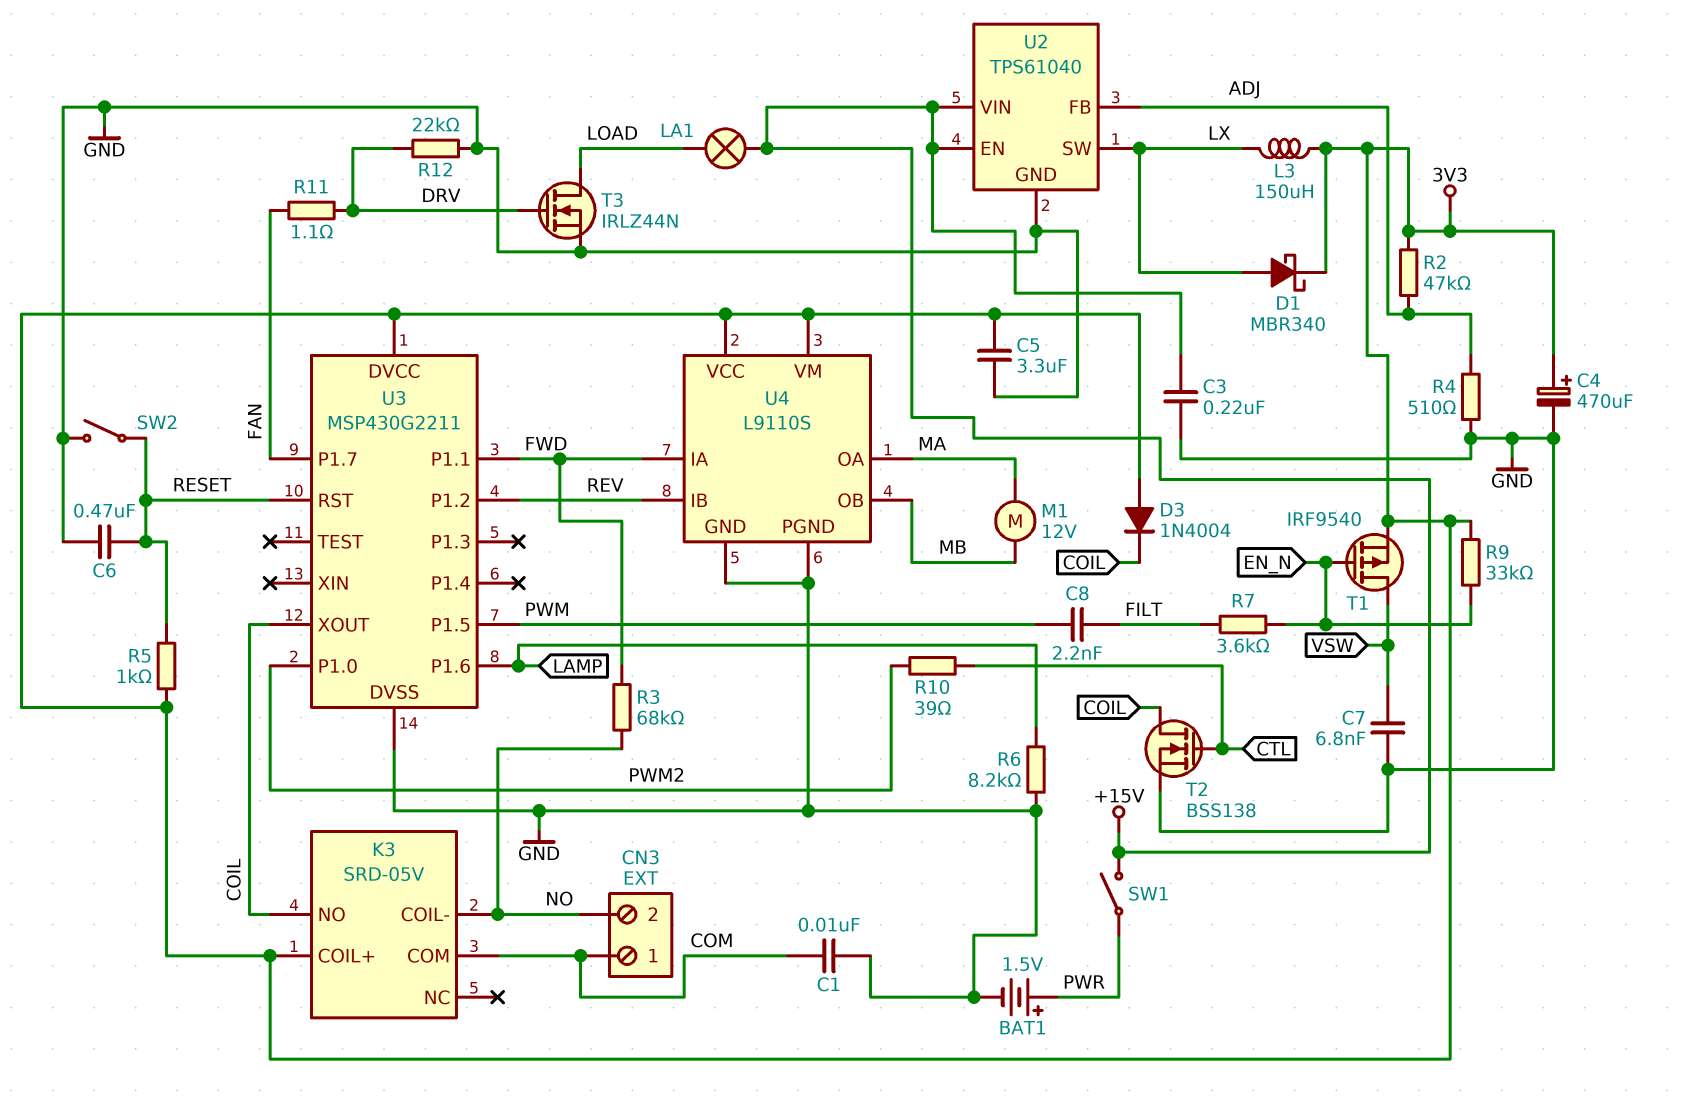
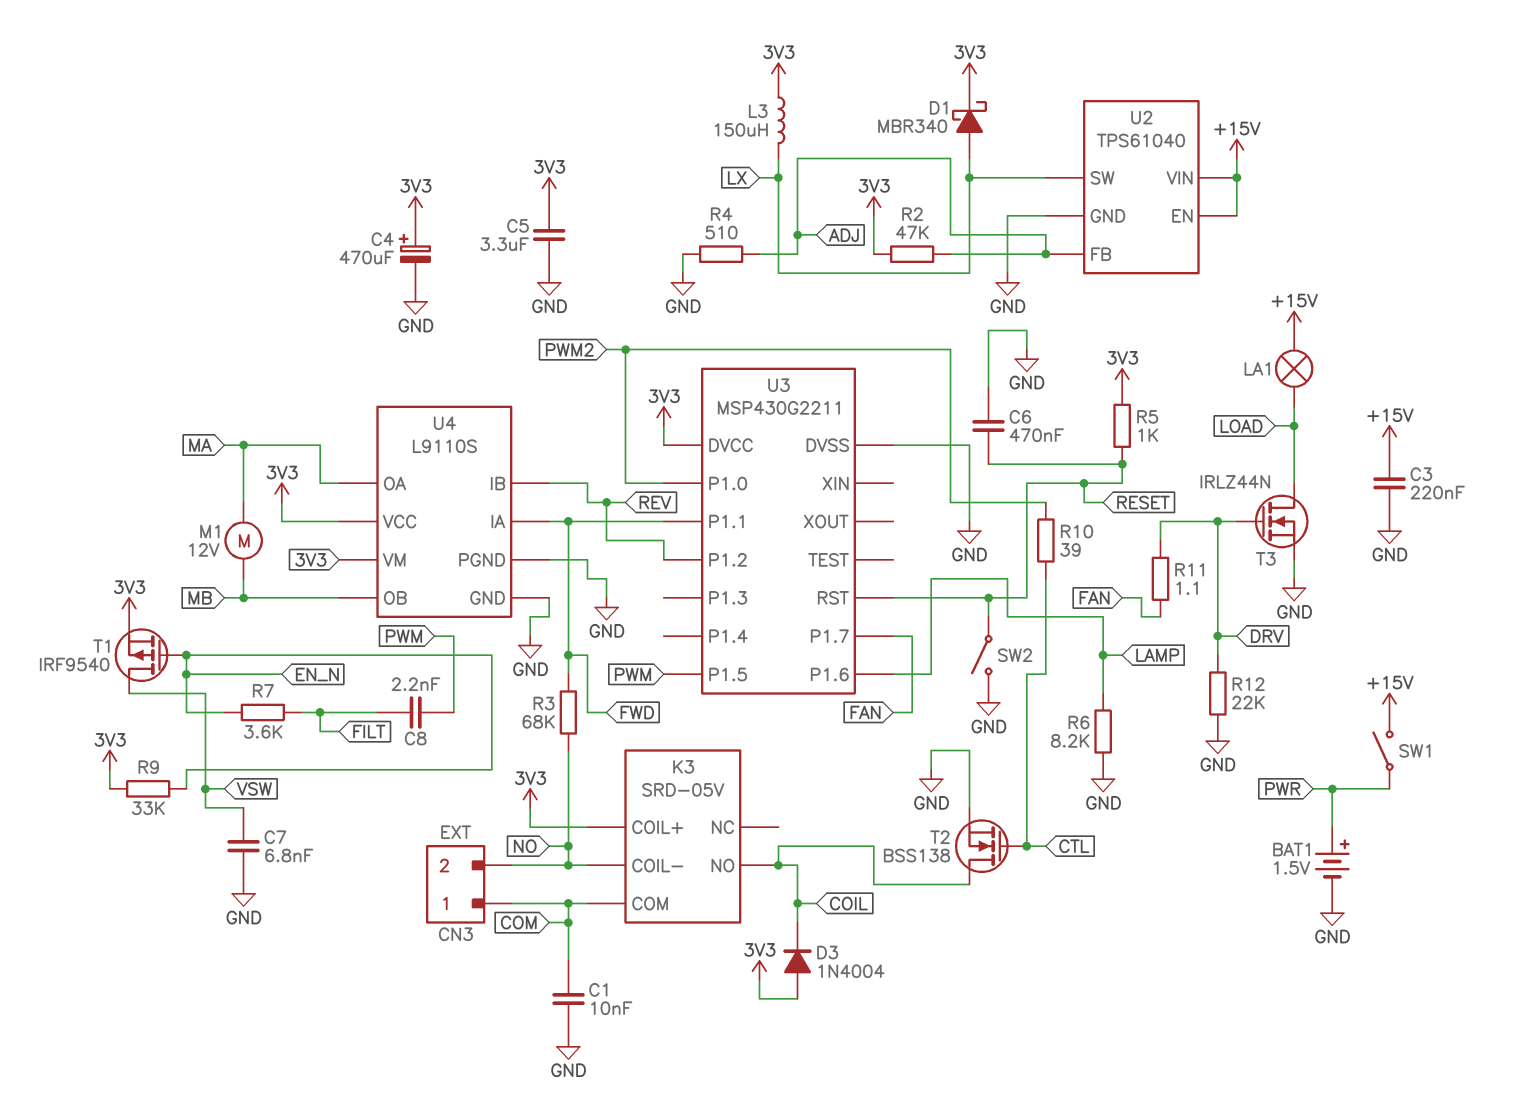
U3 pin XOUT: COIL -> none

